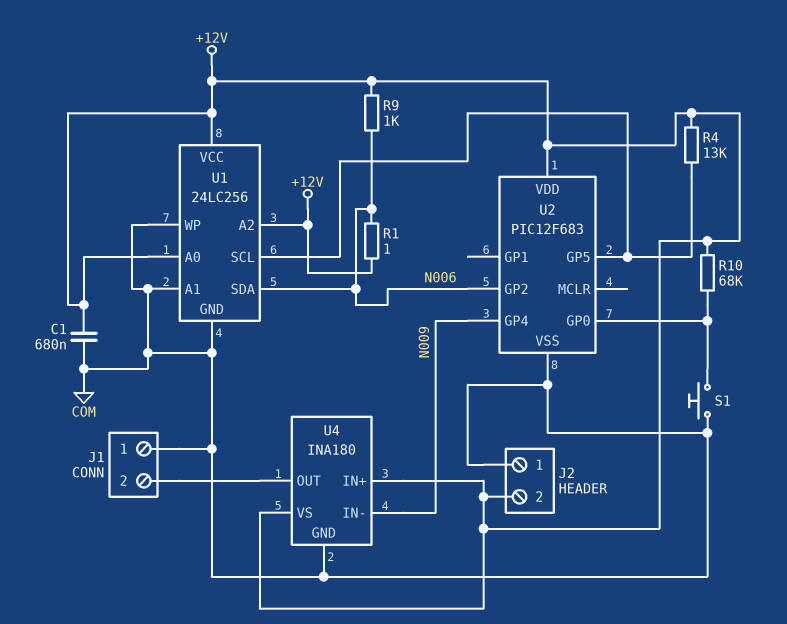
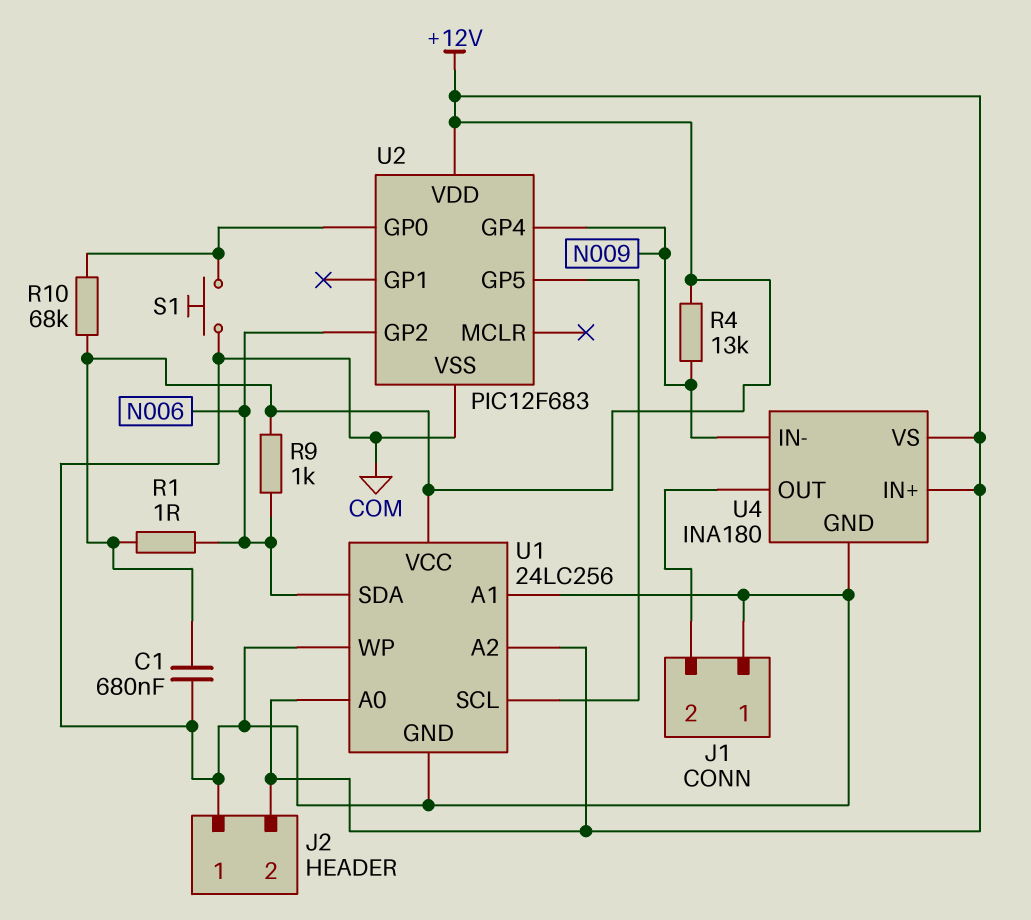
R4: 13k (+12V, U1/SCL) -> 13k (+12V, N009)

